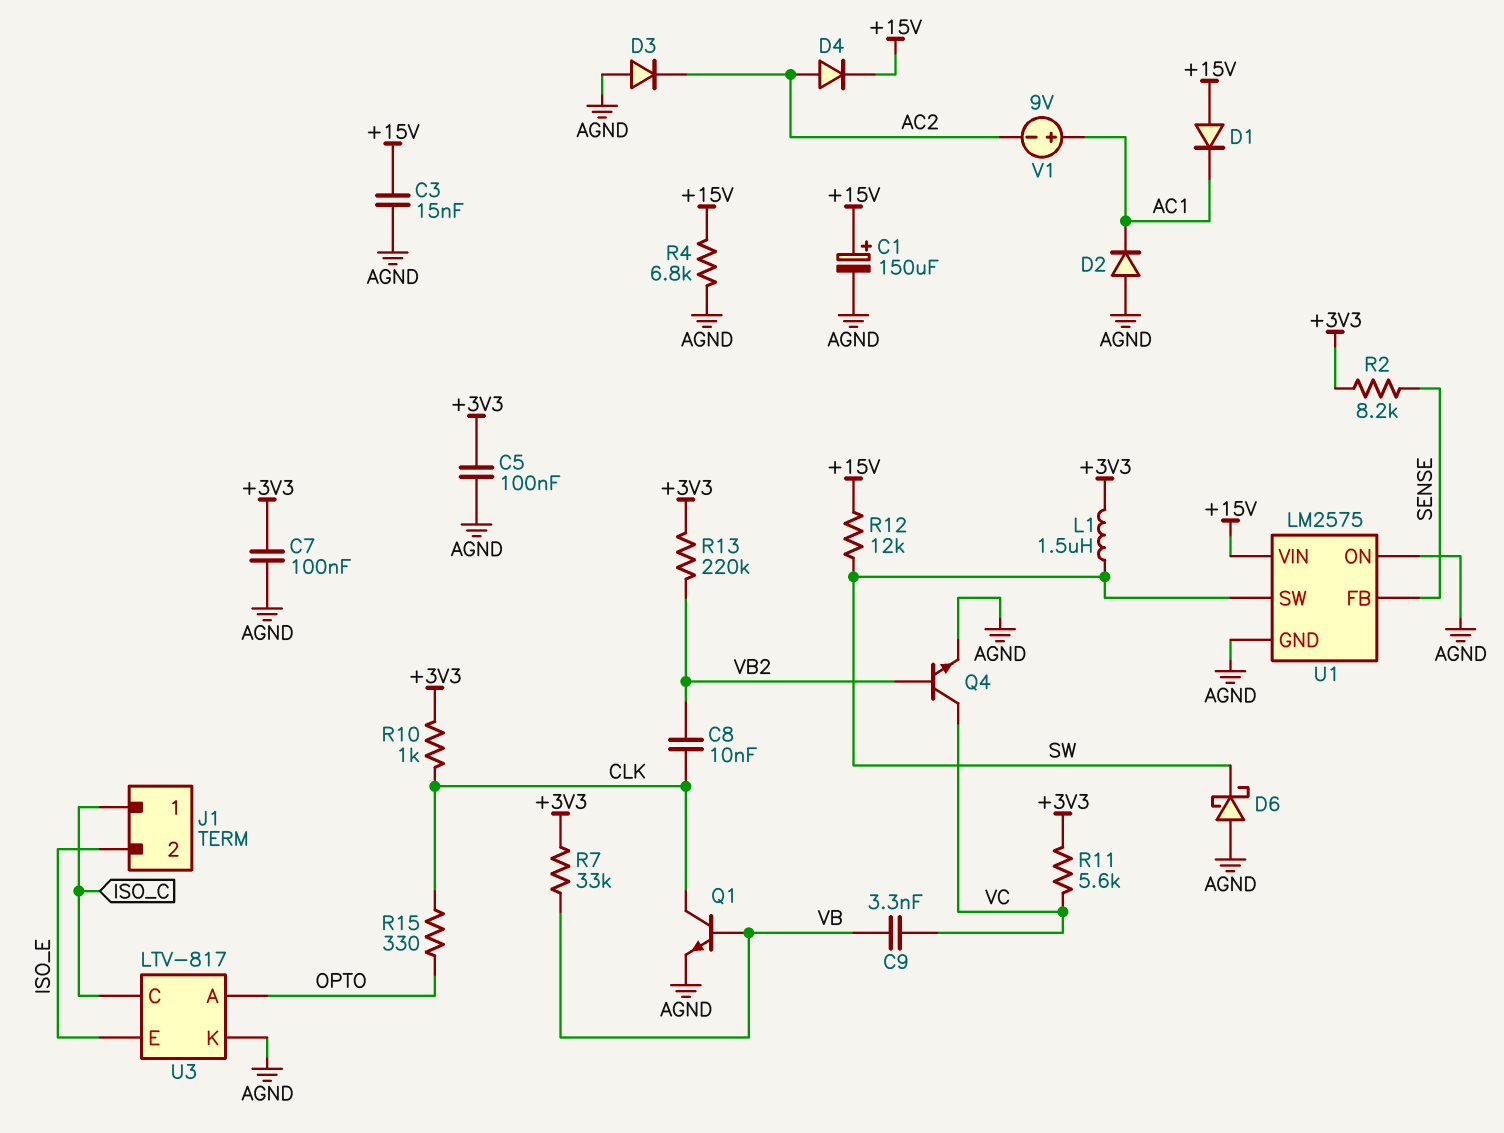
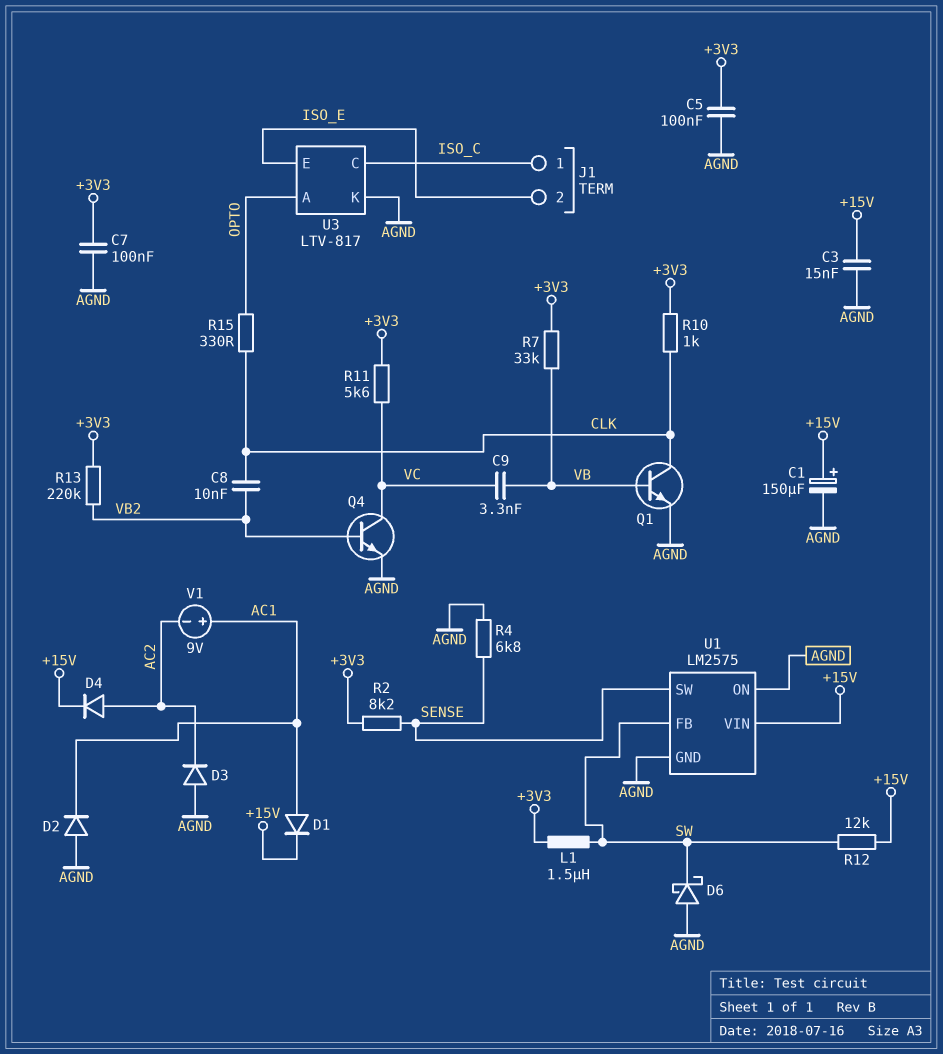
D1: diode (A +15V, K AC1) -> diode (A AC1, K +15V)
R4: 6.8k (+15V, AGND) -> 6.8k (AGND, SENSE)
U1 pin FB: SENSE -> SW
U1 pin SW: SW -> SENSE

